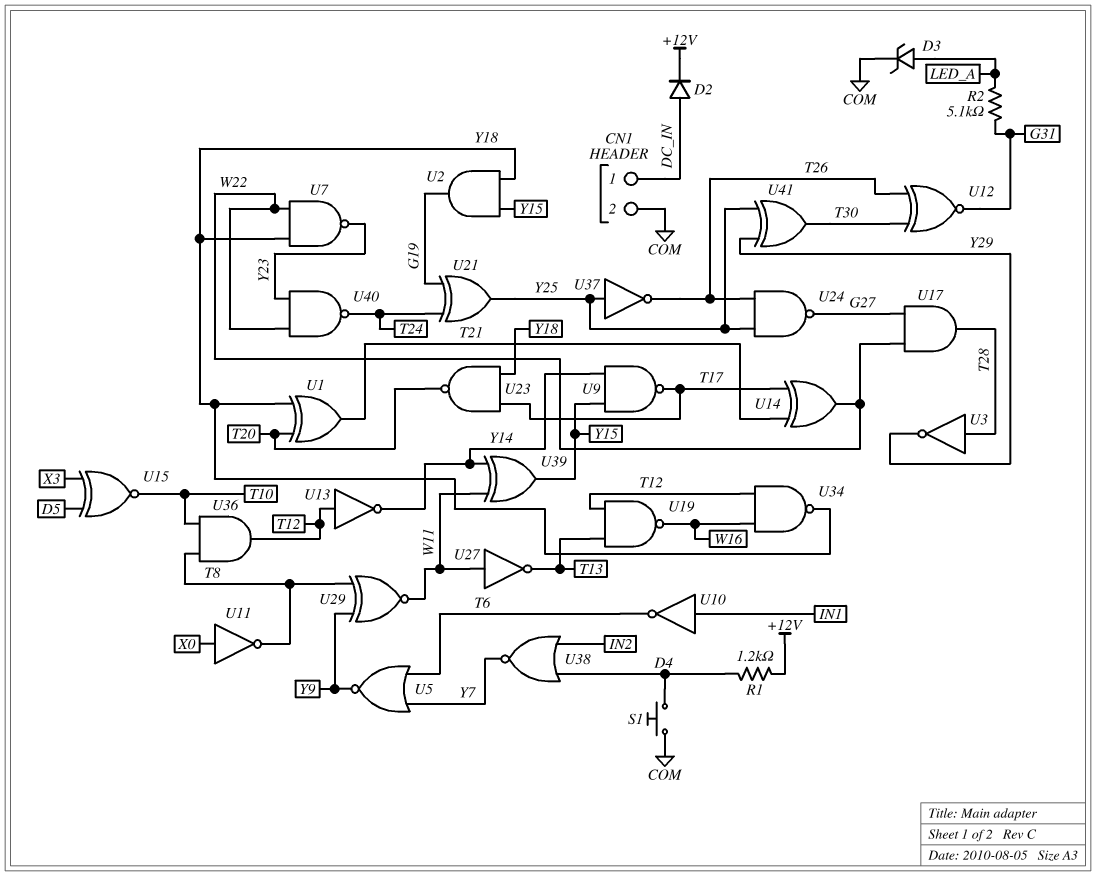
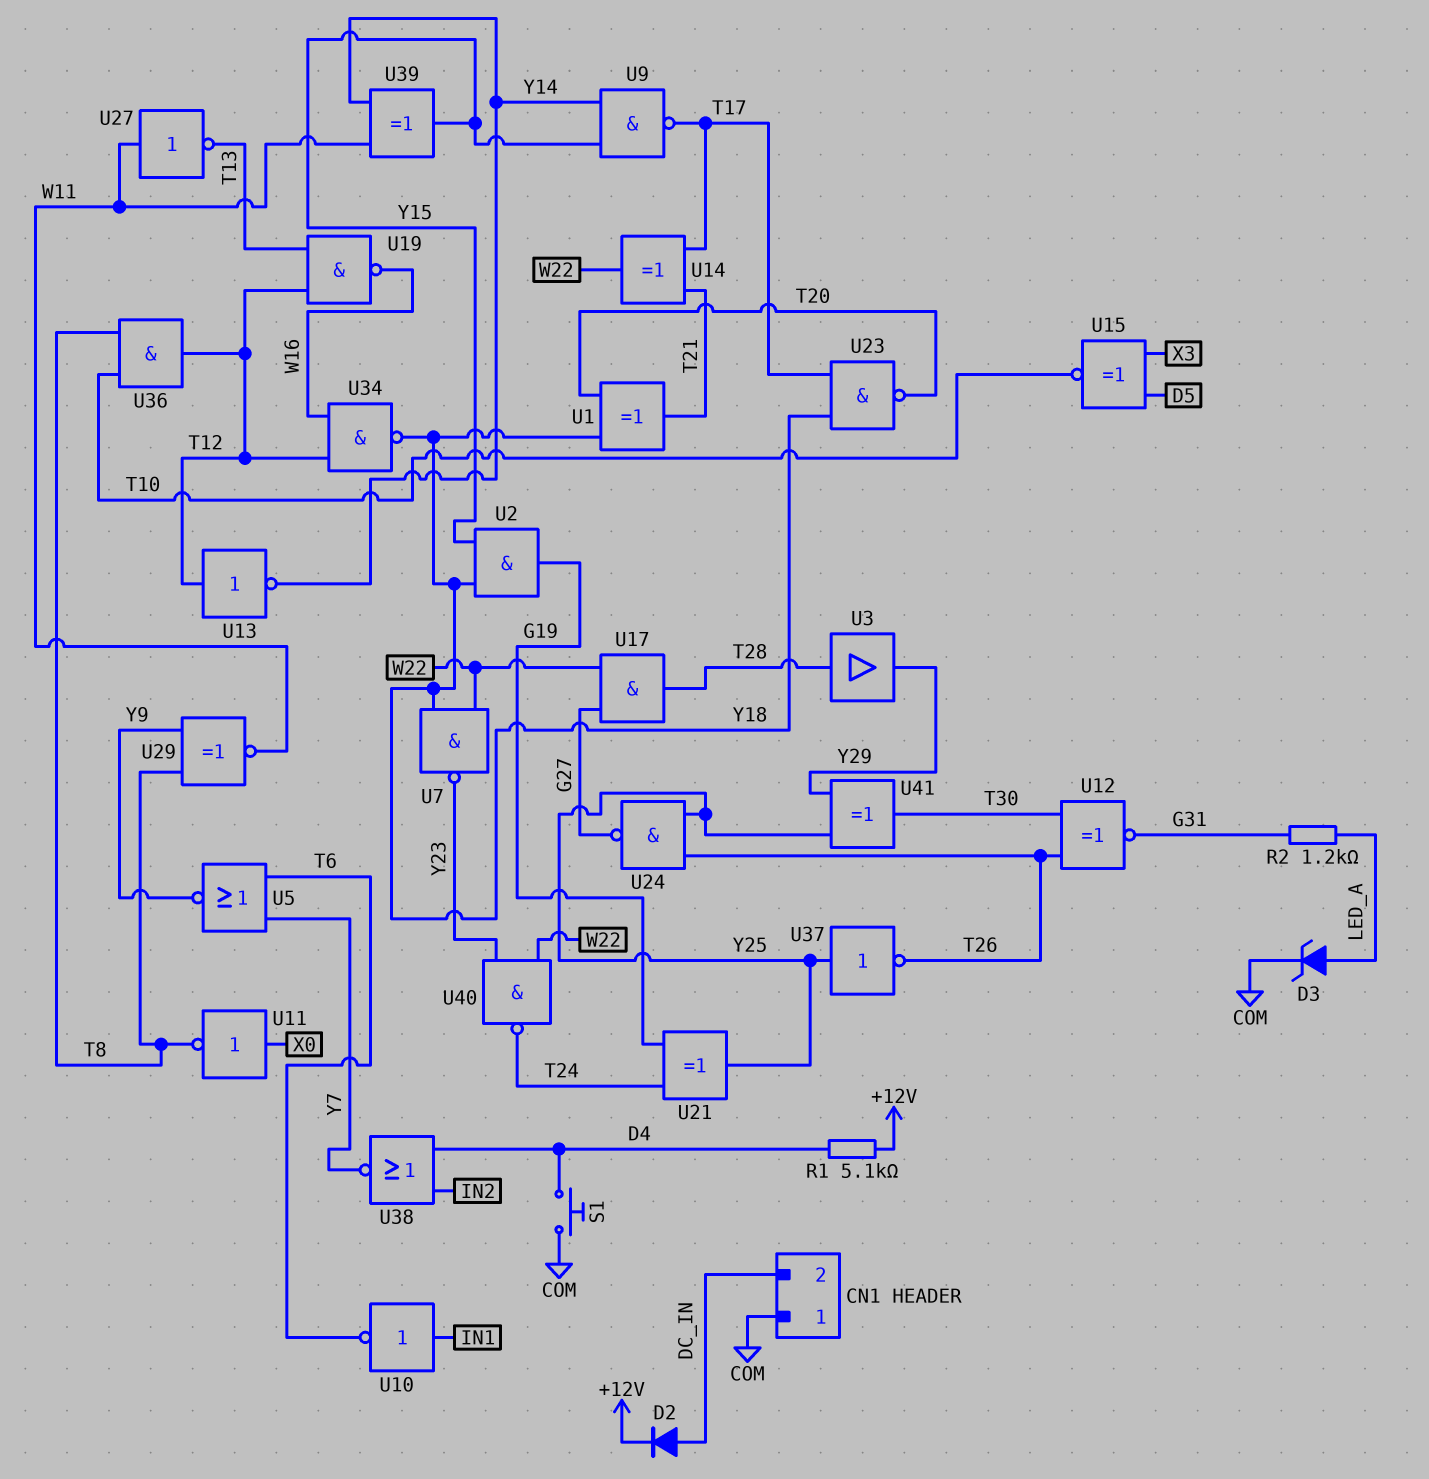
CN1 pin 1: DC_IN -> COM
CN1 pin 2: COM -> DC_IN
R1: 1.2k (+12V, D4) -> 5.1k (+12V, D4)
R2: 5.1k (G31, LED_A) -> 1.2k (G31, LED_A)
U3: NOT (in T28, out Y29) -> buffer (in T28, out Y29)

